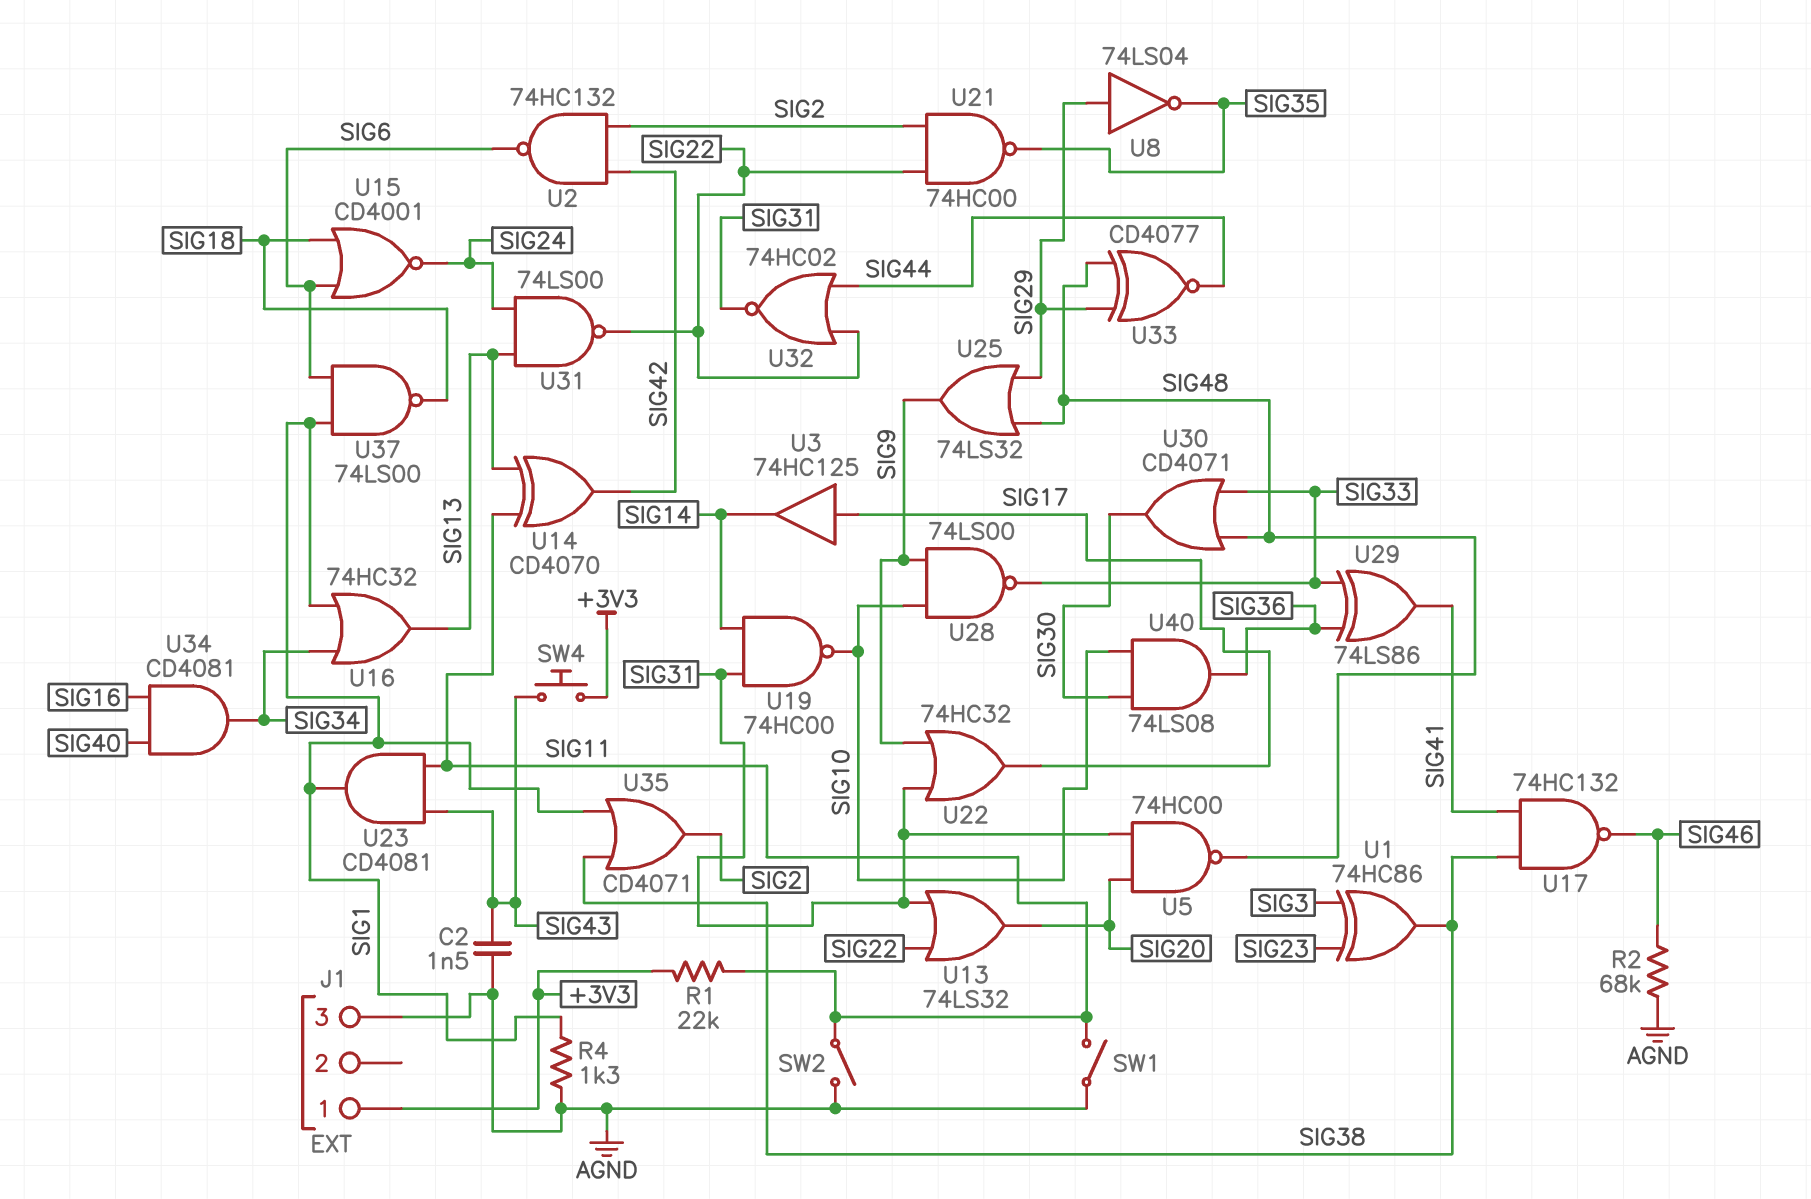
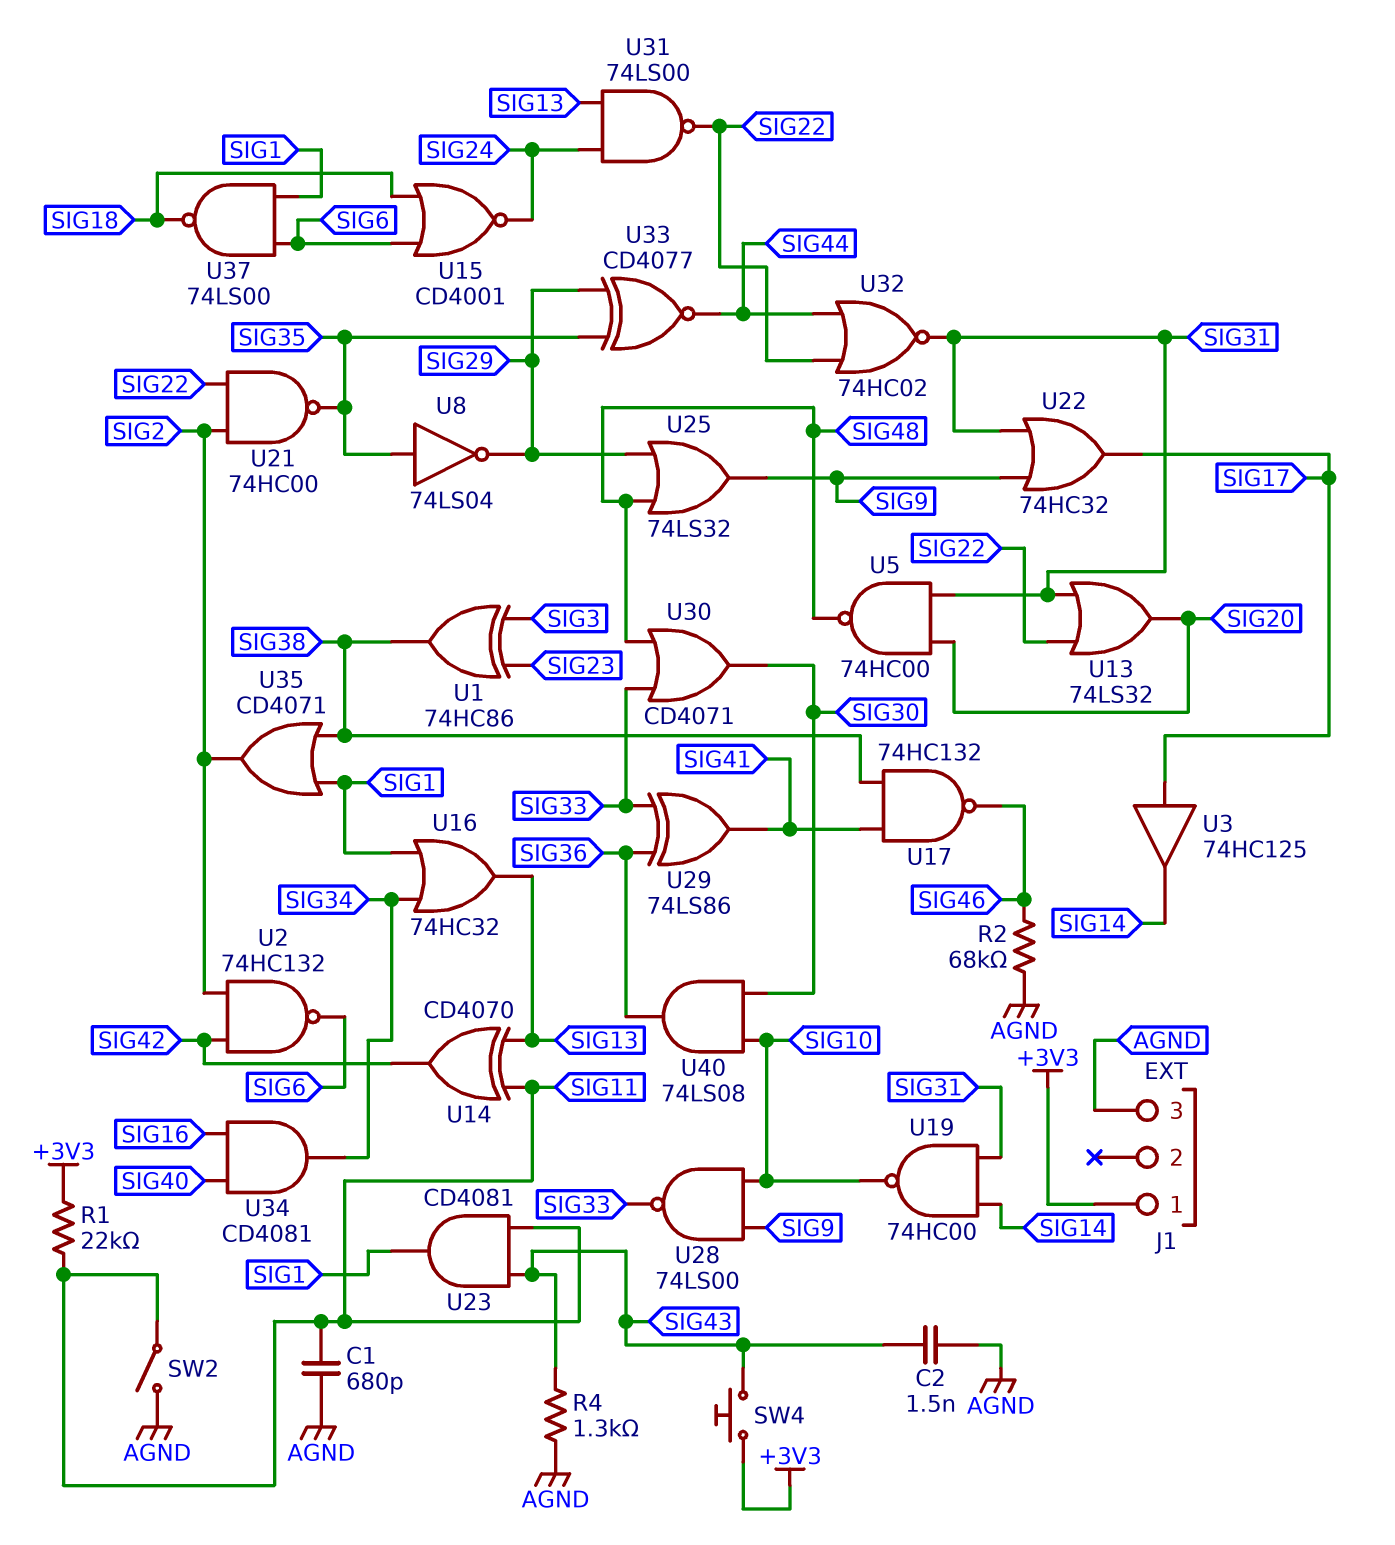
C1: none -> 680pF (AGND, SIG11)
R4: 1.3k (AGND, SIG1) -> 1.3k (AGND, SIG43)
SW1: switch (AGND, SIG11) -> none
U8: NOT 74LS04 (in SIG29, out SIG35) -> NOT 74LS04 (in SIG35, out SIG29)
U33: XNOR CD4077 (in SIG29, in SIG48, out SIG44) -> XNOR CD4077 (in SIG29, in SIG35, out SIG44)

